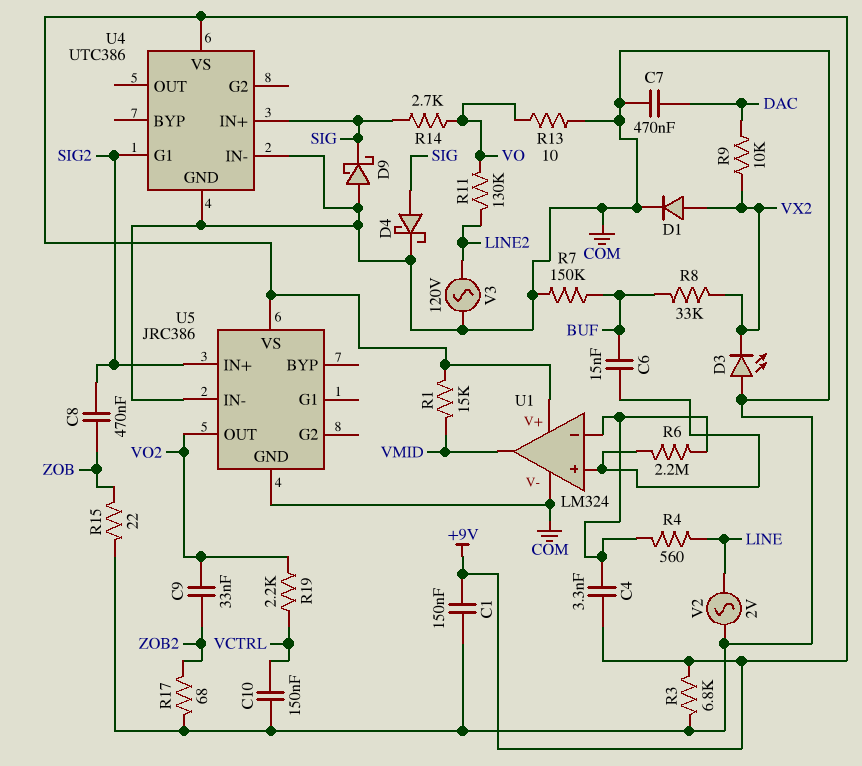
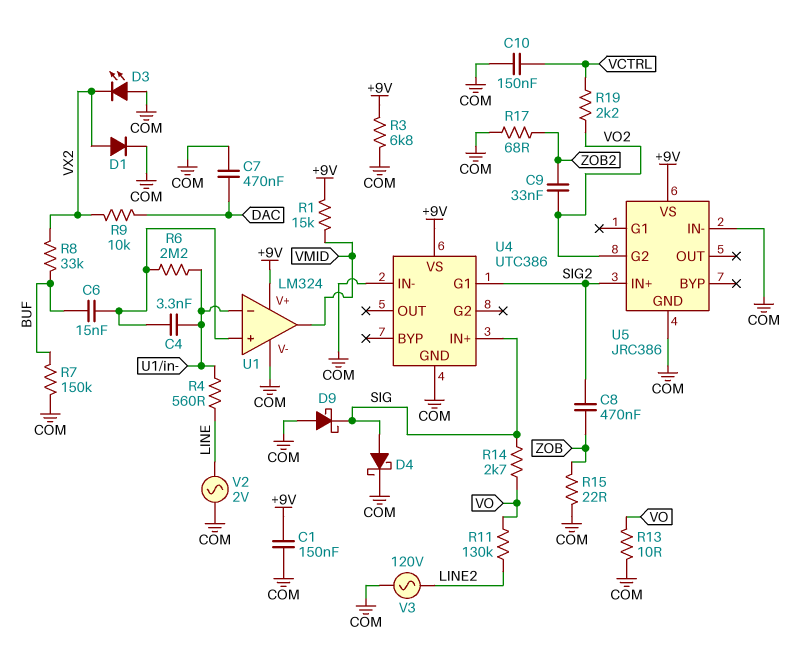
C4: 3.3nF (+9V, U1/in-) -> 3.3nF (U1/in+, U1/in-)
U5 pin G2: none -> VO2
U5 pin OUT: VO2 -> none

